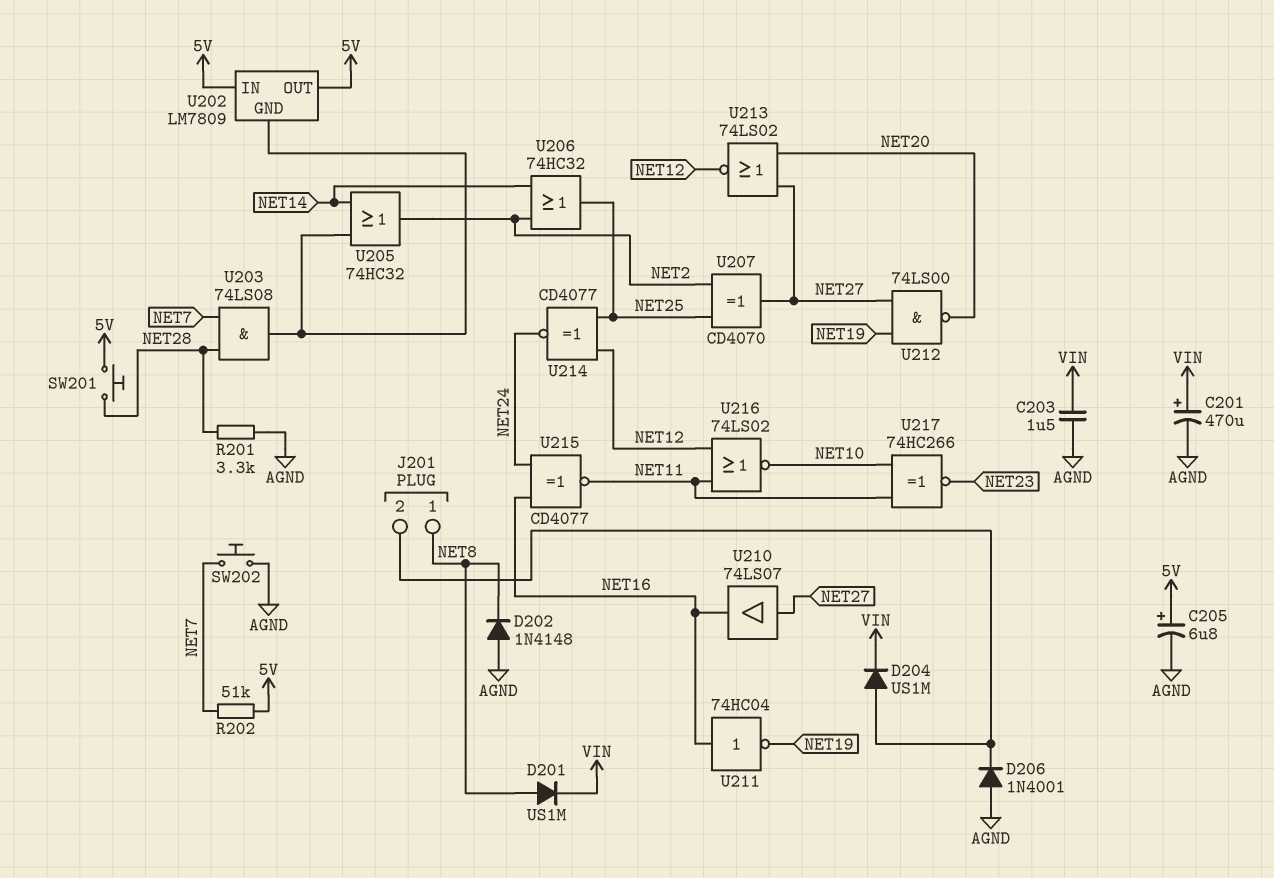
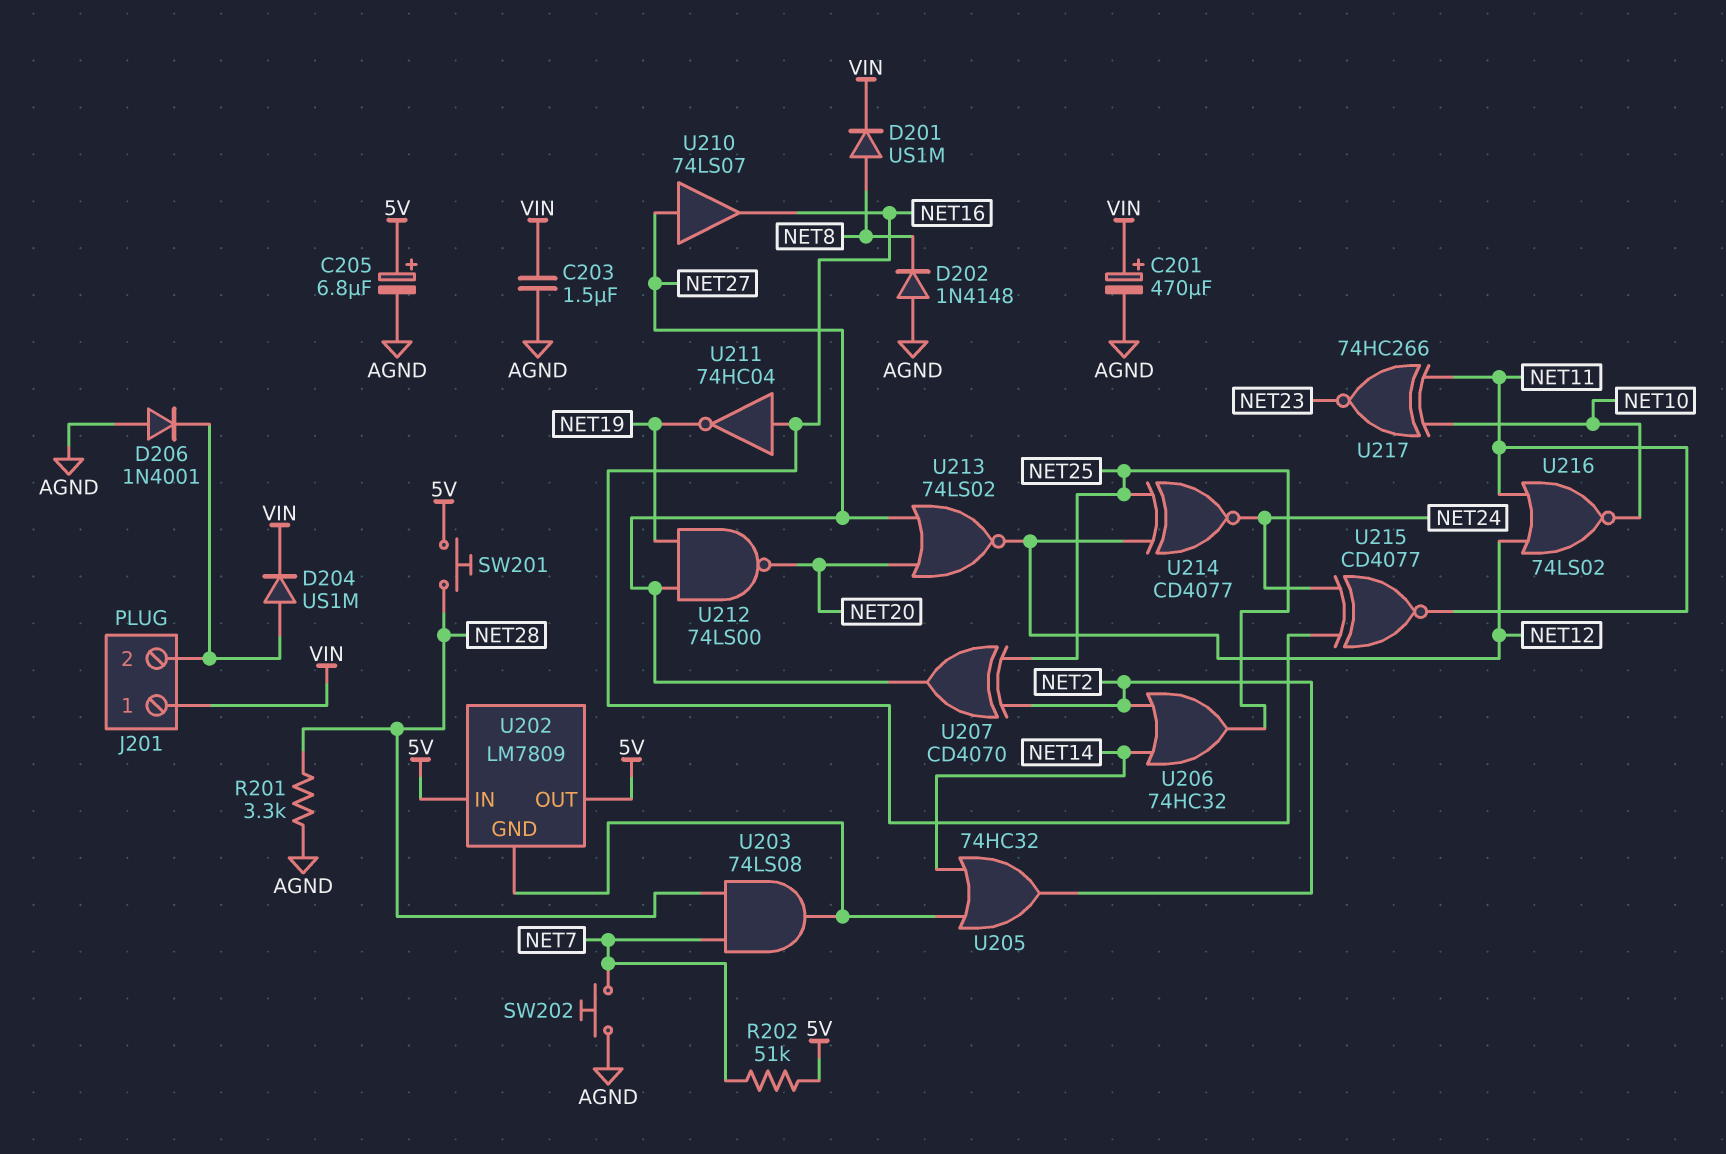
J201 pin 1: NET8 -> VIN

